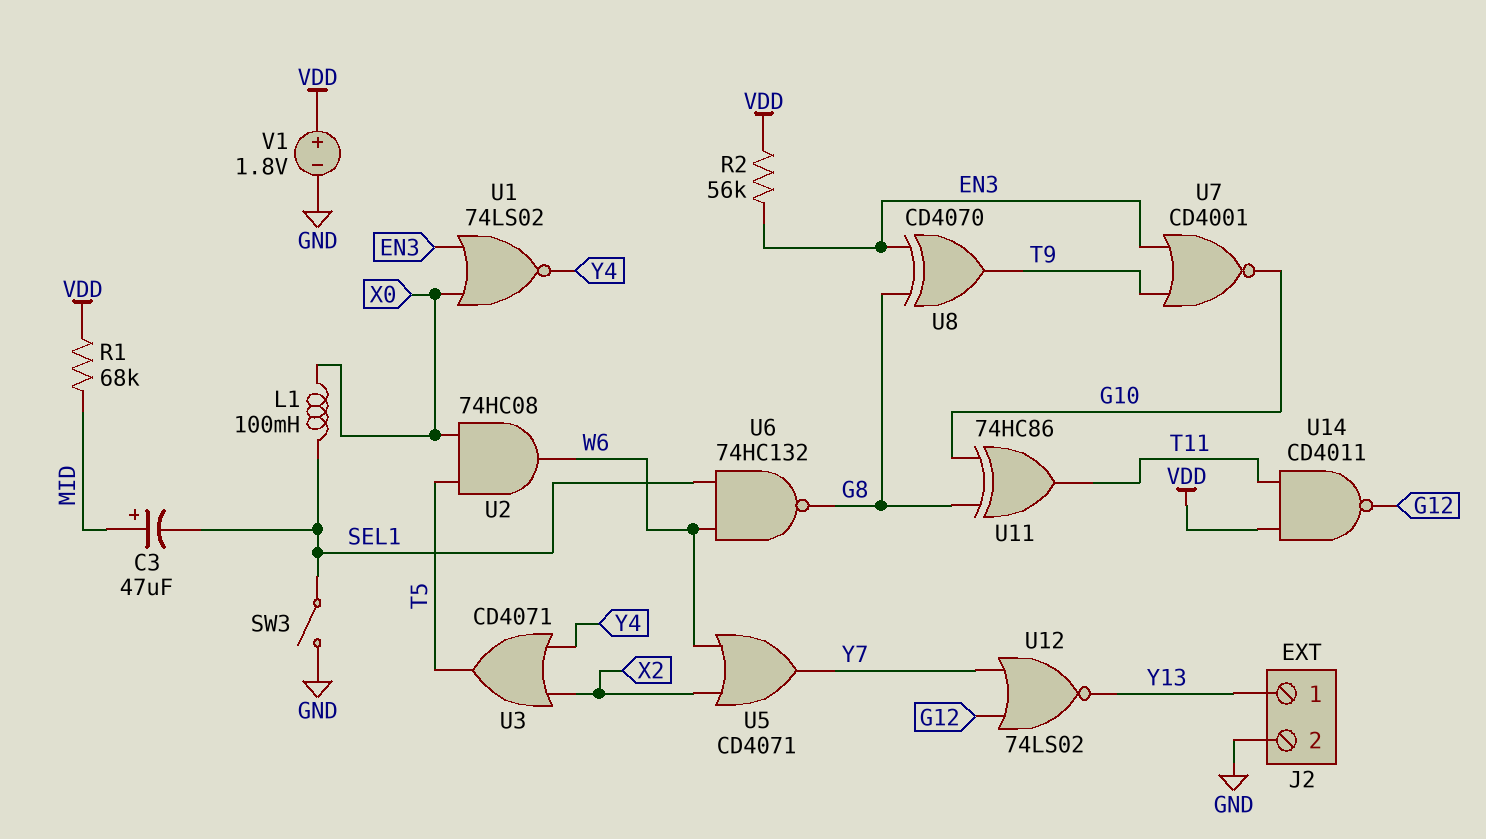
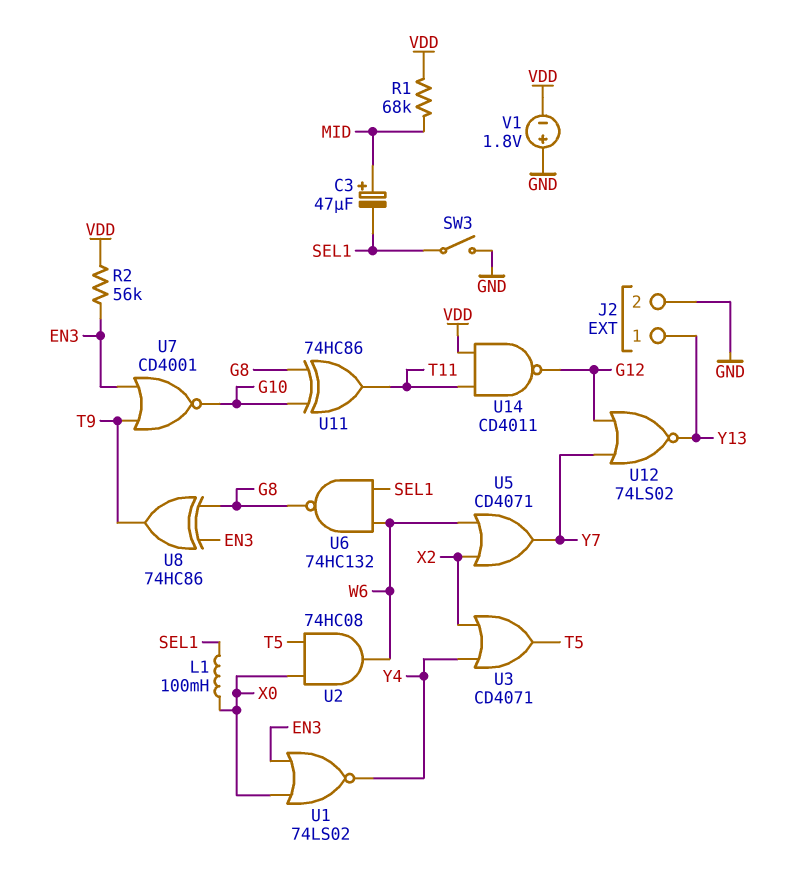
U8: XOR CD4070 (in EN3, in G8, out T9) -> XOR 74HC86 (in EN3, in G8, out T9)
V1: 1.8V (plus VDD, minus GND) -> 1.8V (plus GND, minus VDD)

